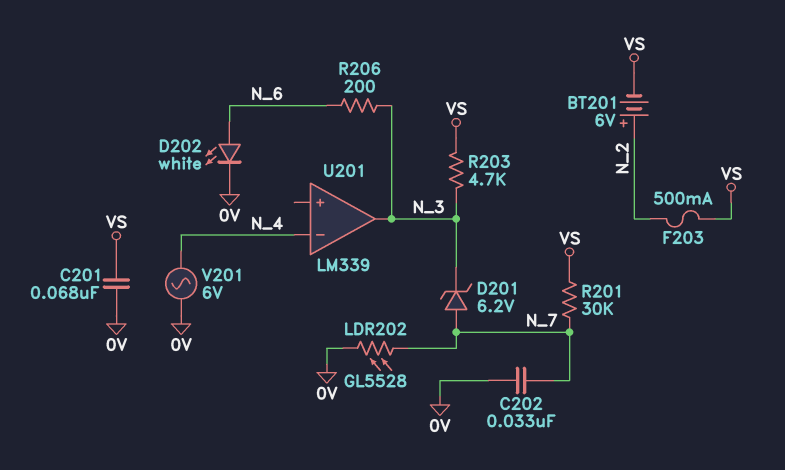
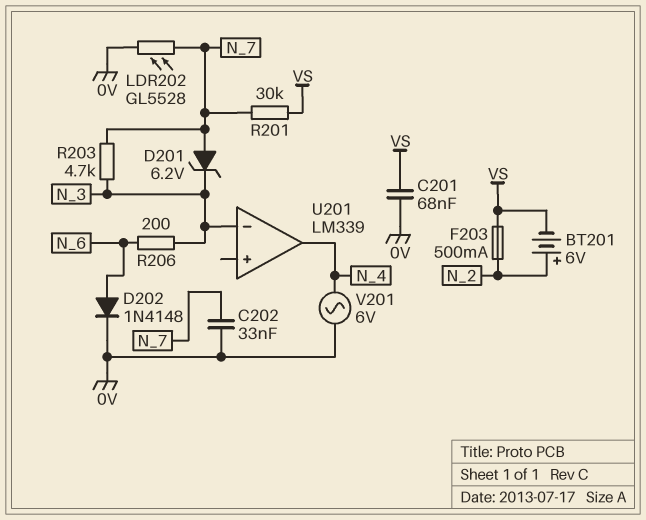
D202: LED white (A N_6, K 0V) -> diode 1N4148 (A N_6, K 0V)
R203: 4.7k (N_3, VS) -> 4.7k (N_3, N_7)
U201 pin in-: N_4 -> N_3
U201 pin out: N_3 -> N_4

